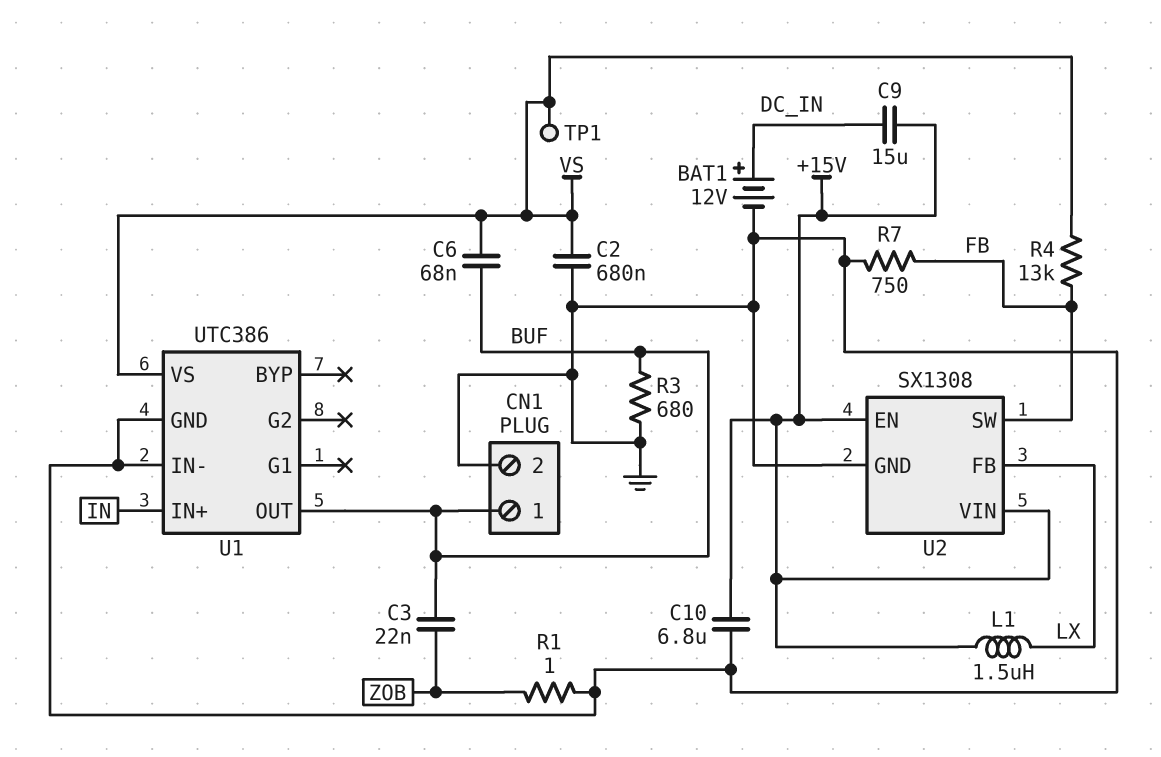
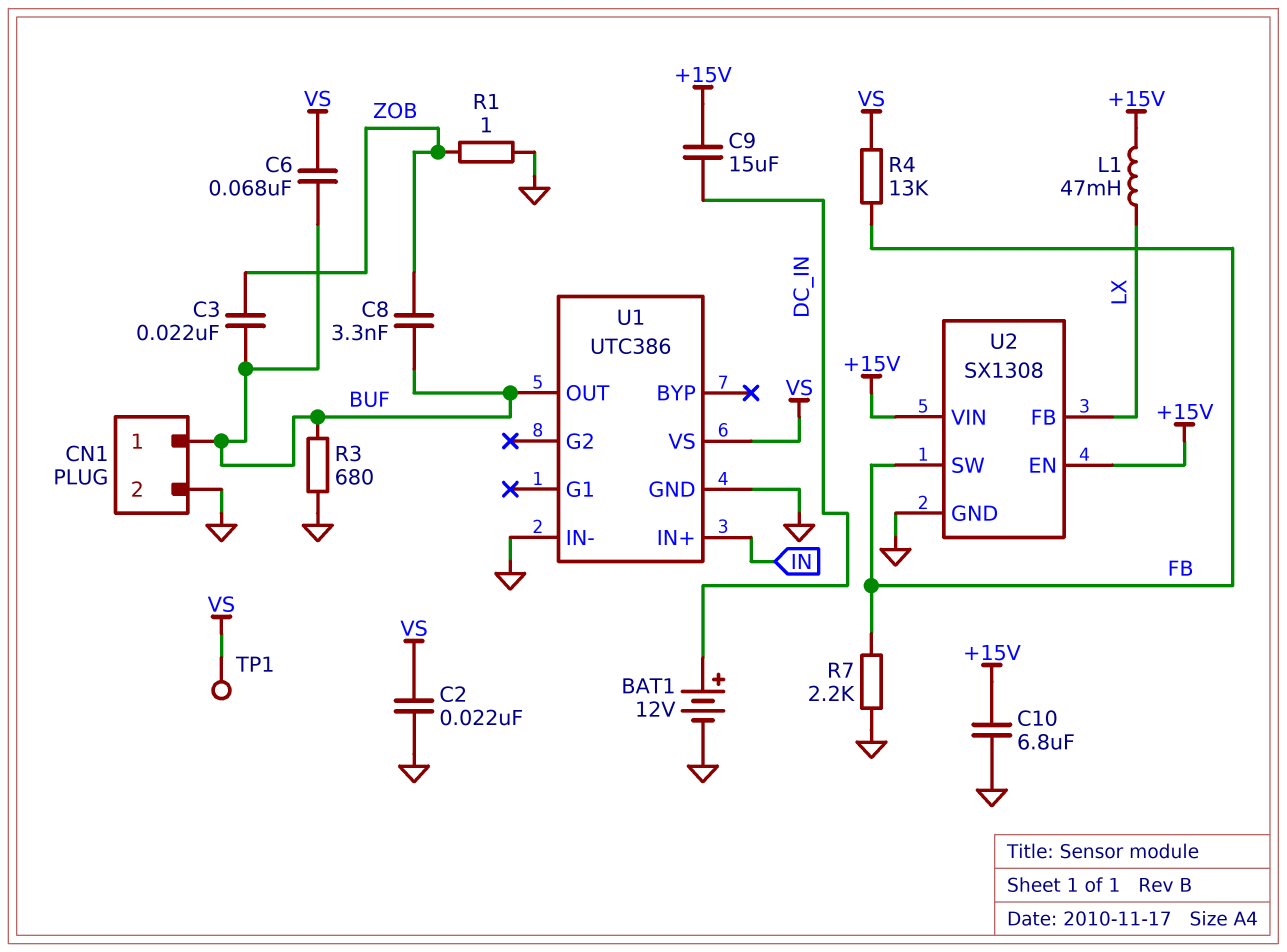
C2: 680nF (GND, VS) -> 22nF (GND, VS)
C8: none -> 3.3nF (BUF, ZOB)
L1: 1.5uH (+15V, LX) -> 47mH (+15V, LX)
R7: 750 (FB, GND) -> 2.2k (FB, GND)

